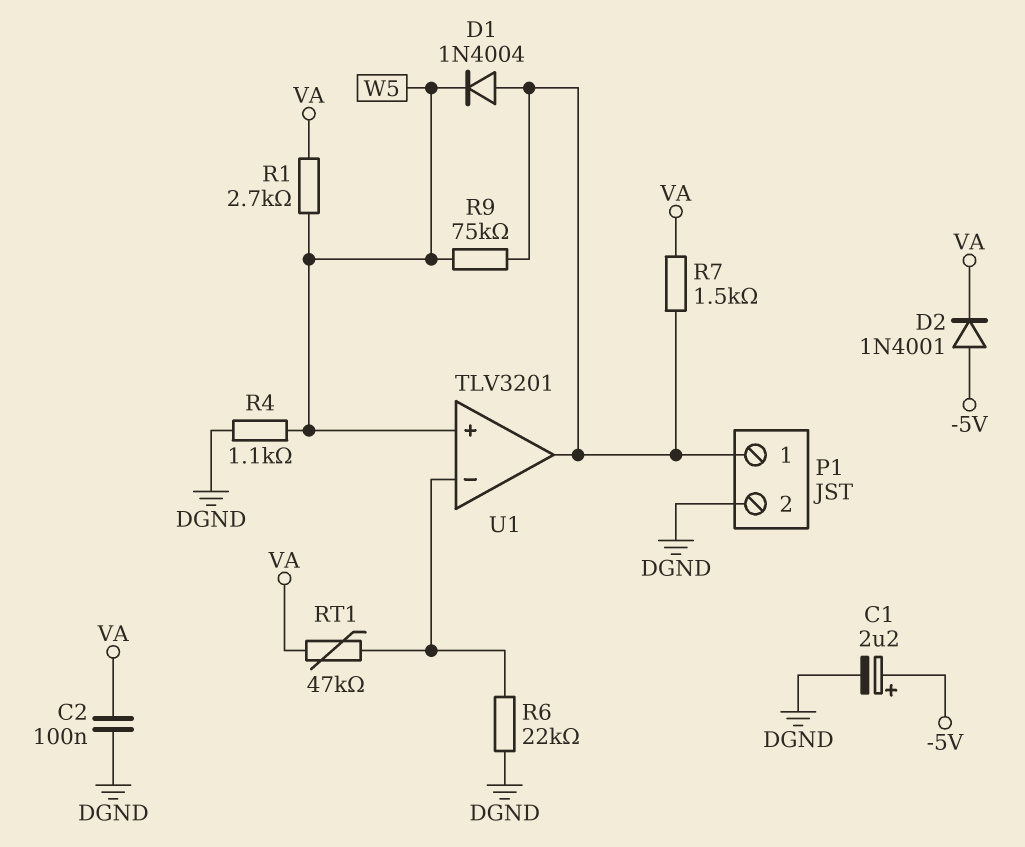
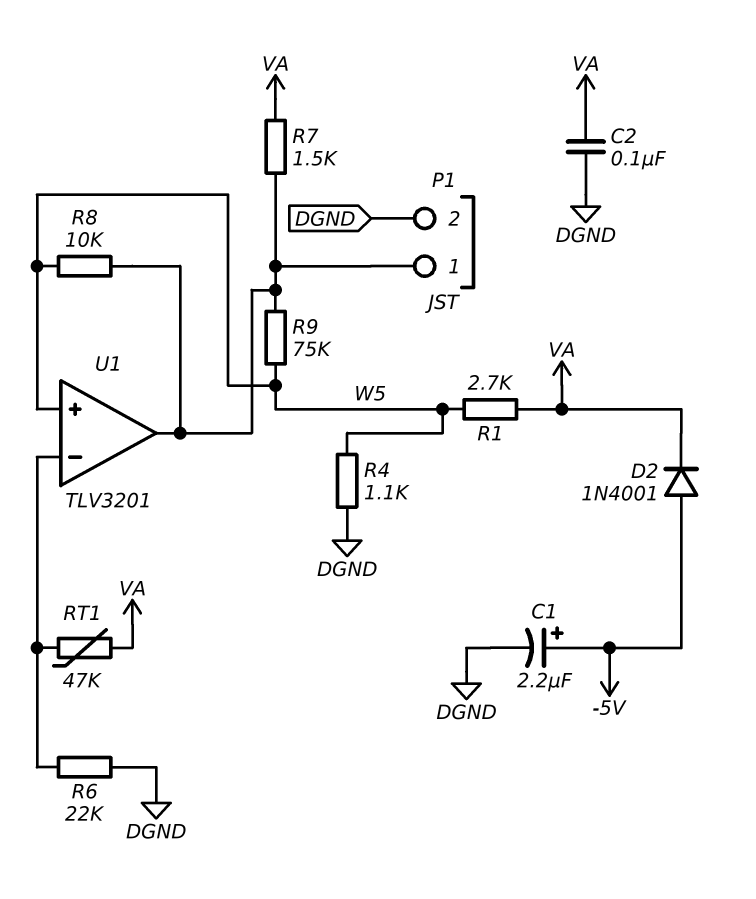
D1: diode 1N4004 (A P1/1, K W5) -> none
R8: none -> 10k (P1/1, W5)

